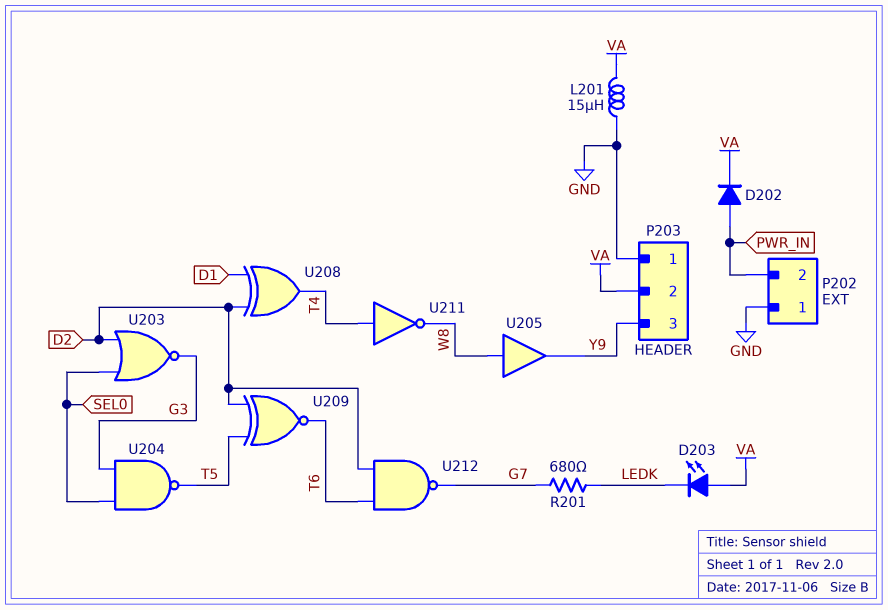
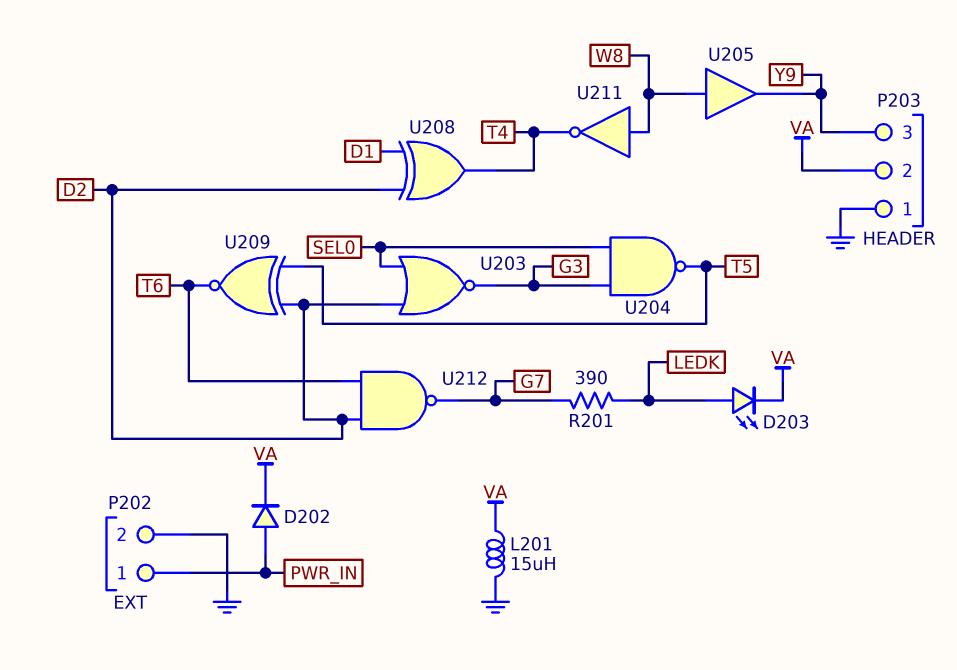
D203: LED (A VA, K LEDK) -> LED (A LEDK, K VA)
P202 pin 1: GND -> PWR_IN
P202 pin 2: PWR_IN -> GND
R201: 680 (G7, LEDK) -> 390 (G7, LEDK)
U211: NOT (in T4, out W8) -> NOT (in W8, out T4)

